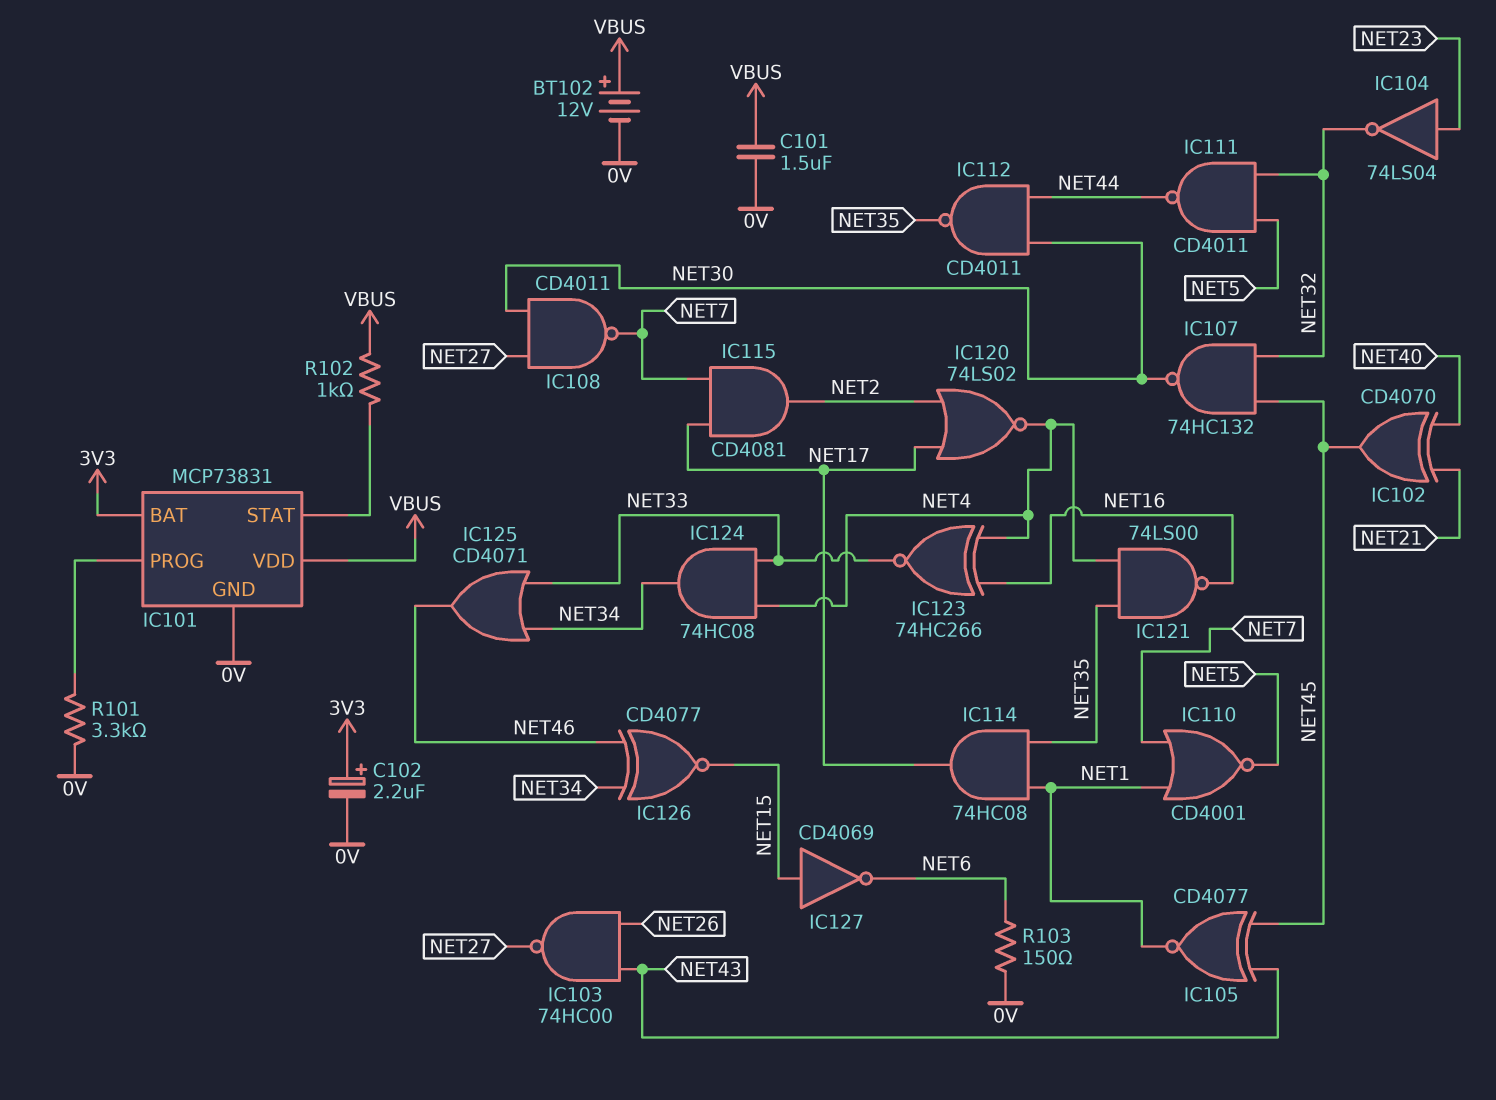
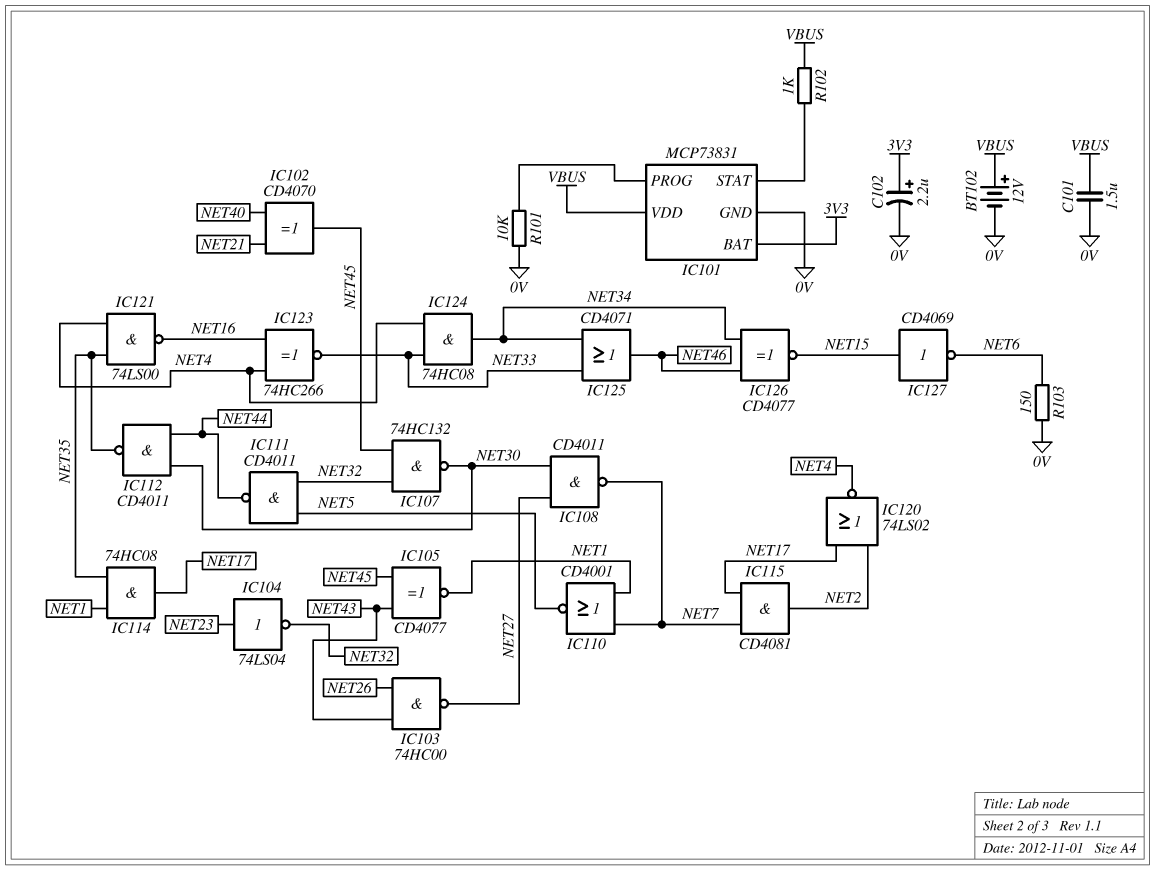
R101: 3.3k (0V, IC101/PROG) -> 10k (0V, IC101/PROG)

